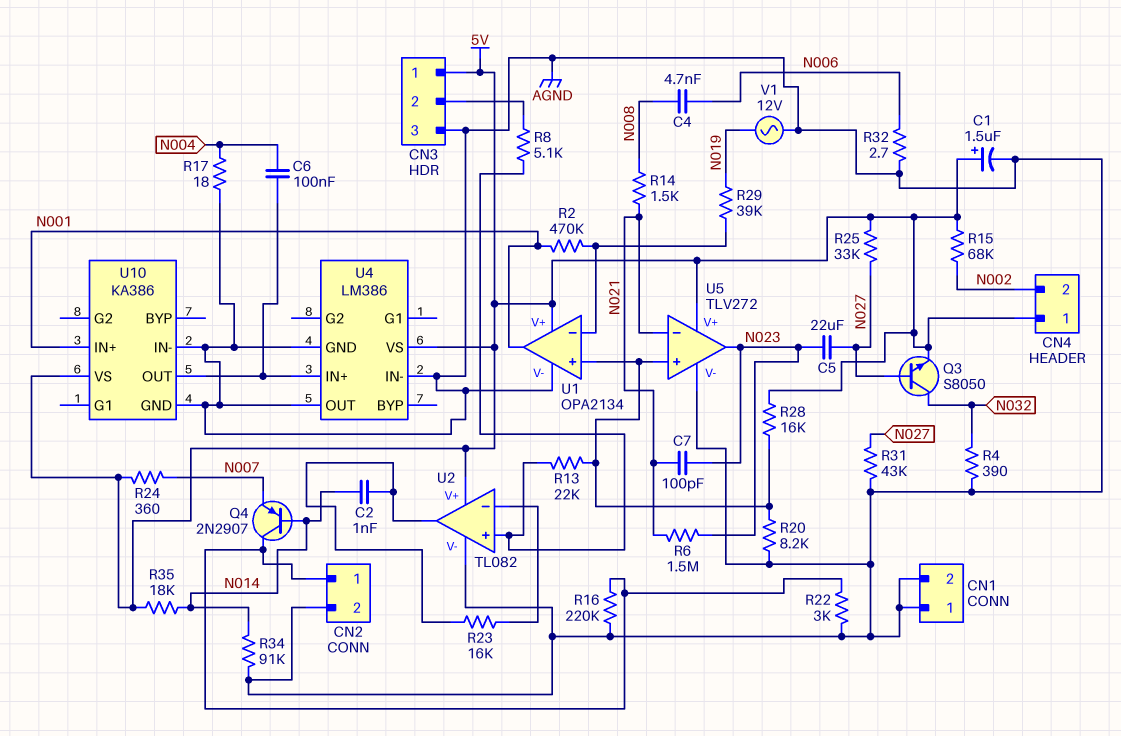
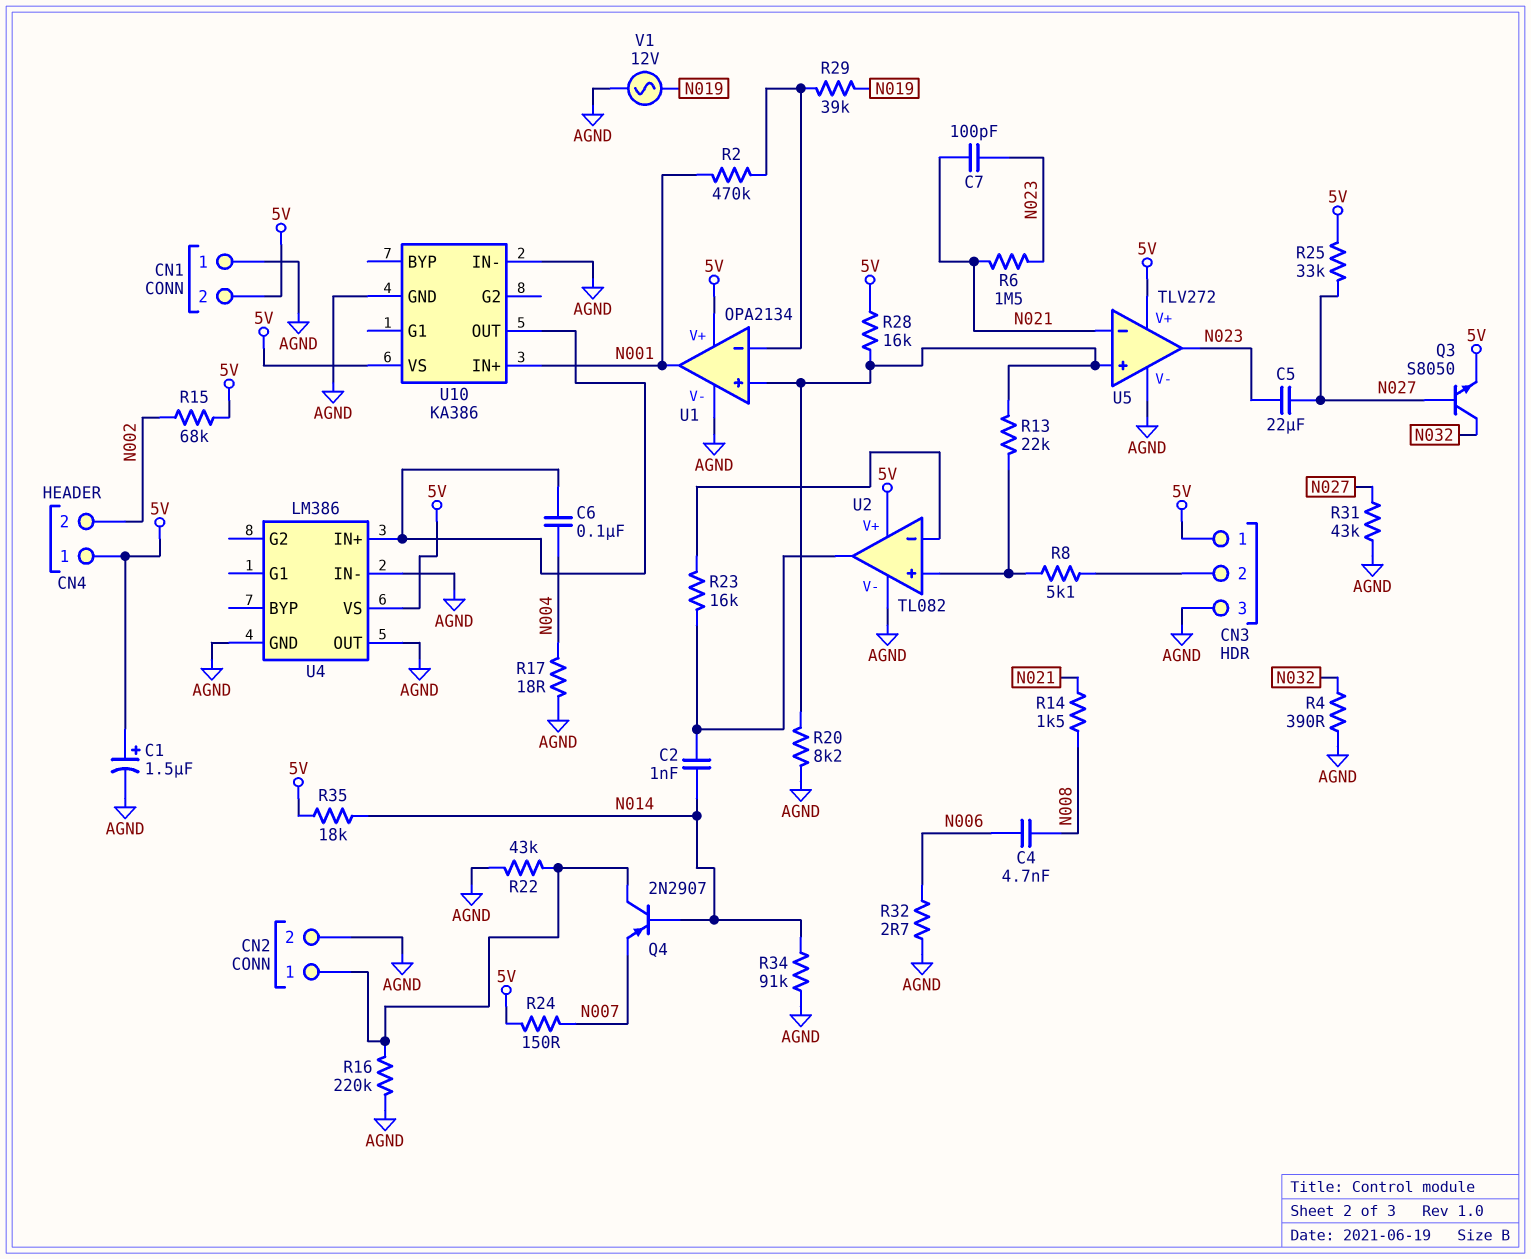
CN1 pin 2: AGND -> 5V
R22: 3k (AGND, CN2/1) -> 43k (AGND, CN2/1)
R24: 360 (5V, N007) -> 150 (5V, N007)

